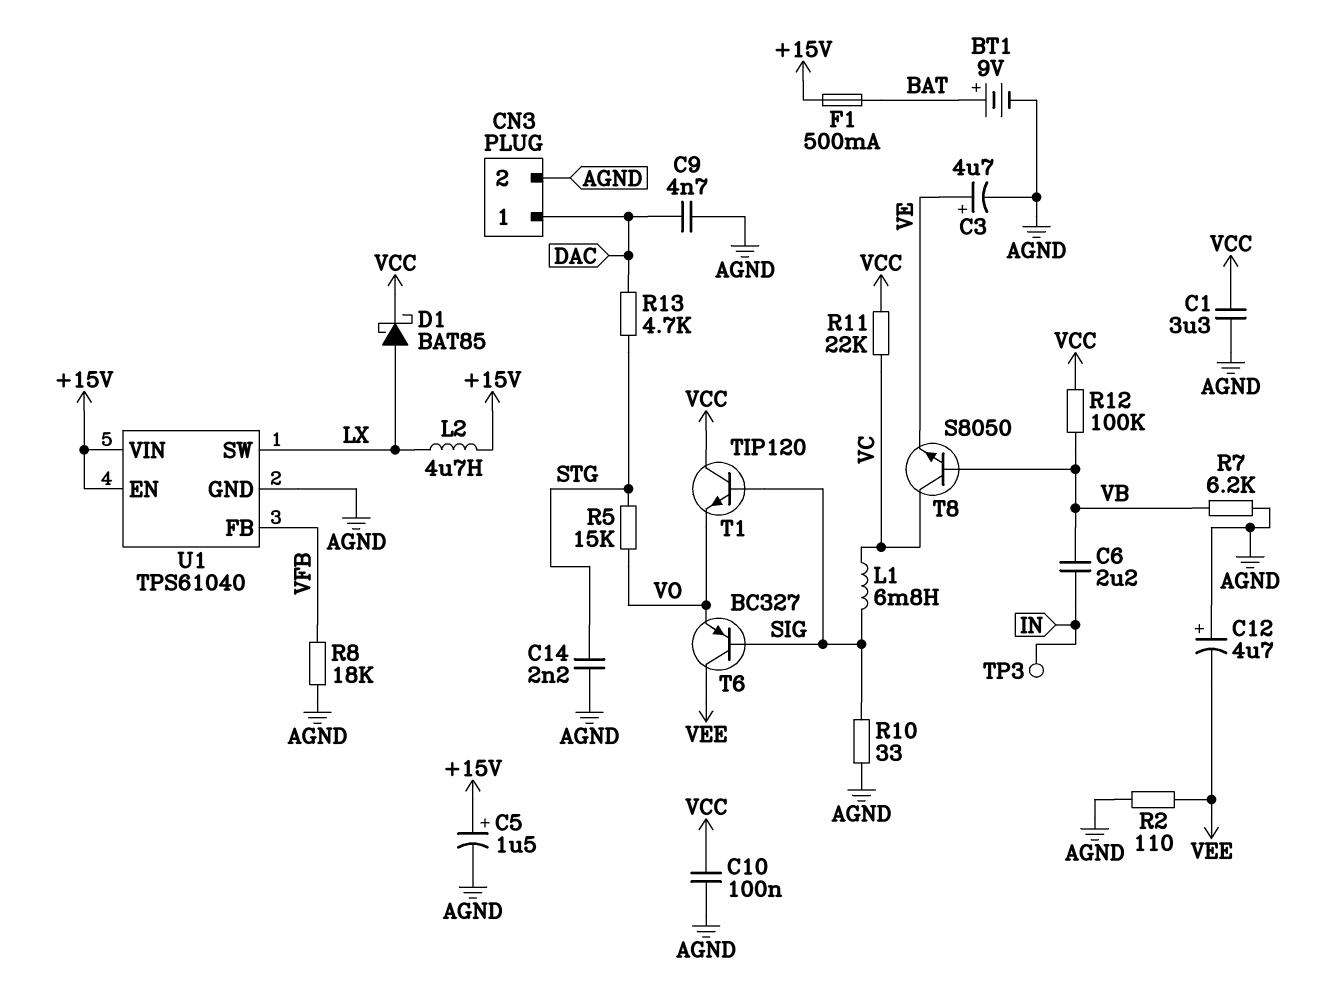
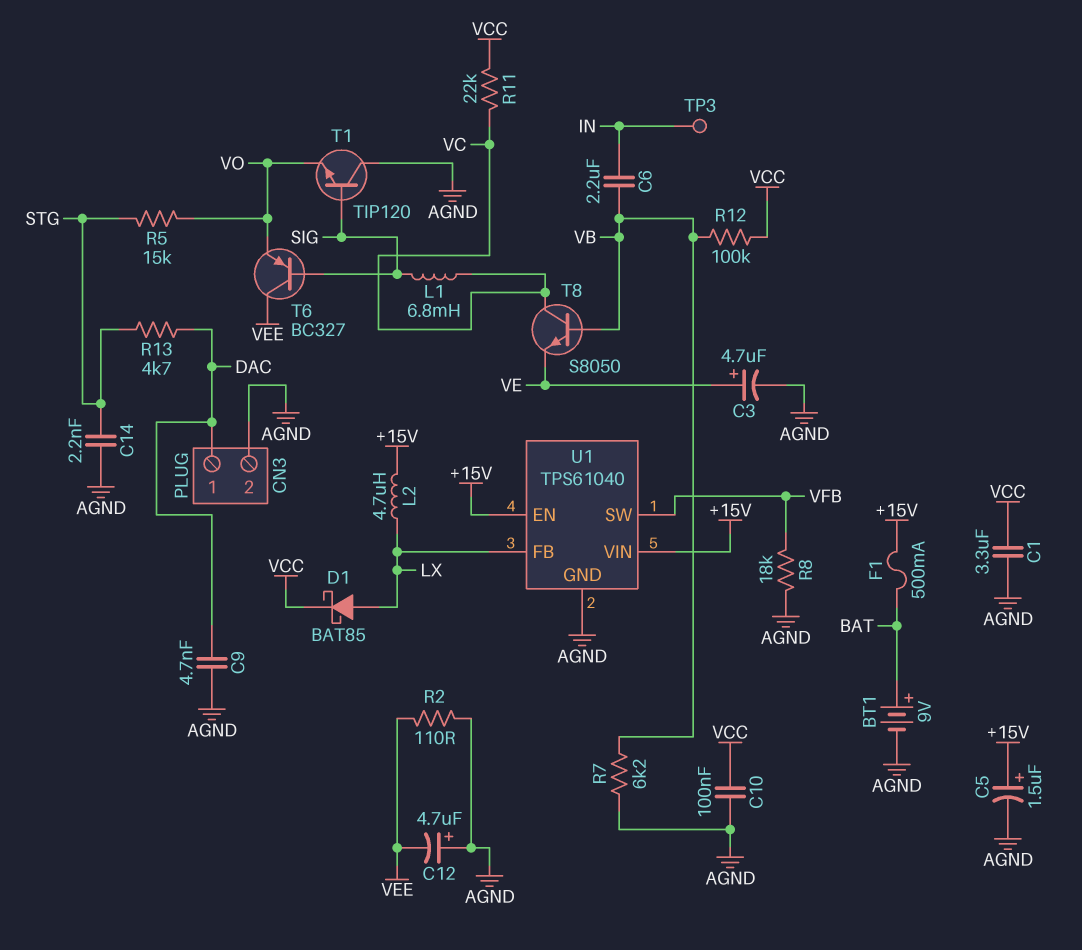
R10: 33 (AGND, SIG) -> none
T1: NPN TIP120 (B SIG, C VCC, E VO) -> NPN TIP120 (B SIG, C AGND, E VO)
U1 pin FB: VFB -> LX
U1 pin SW: LX -> VFB

